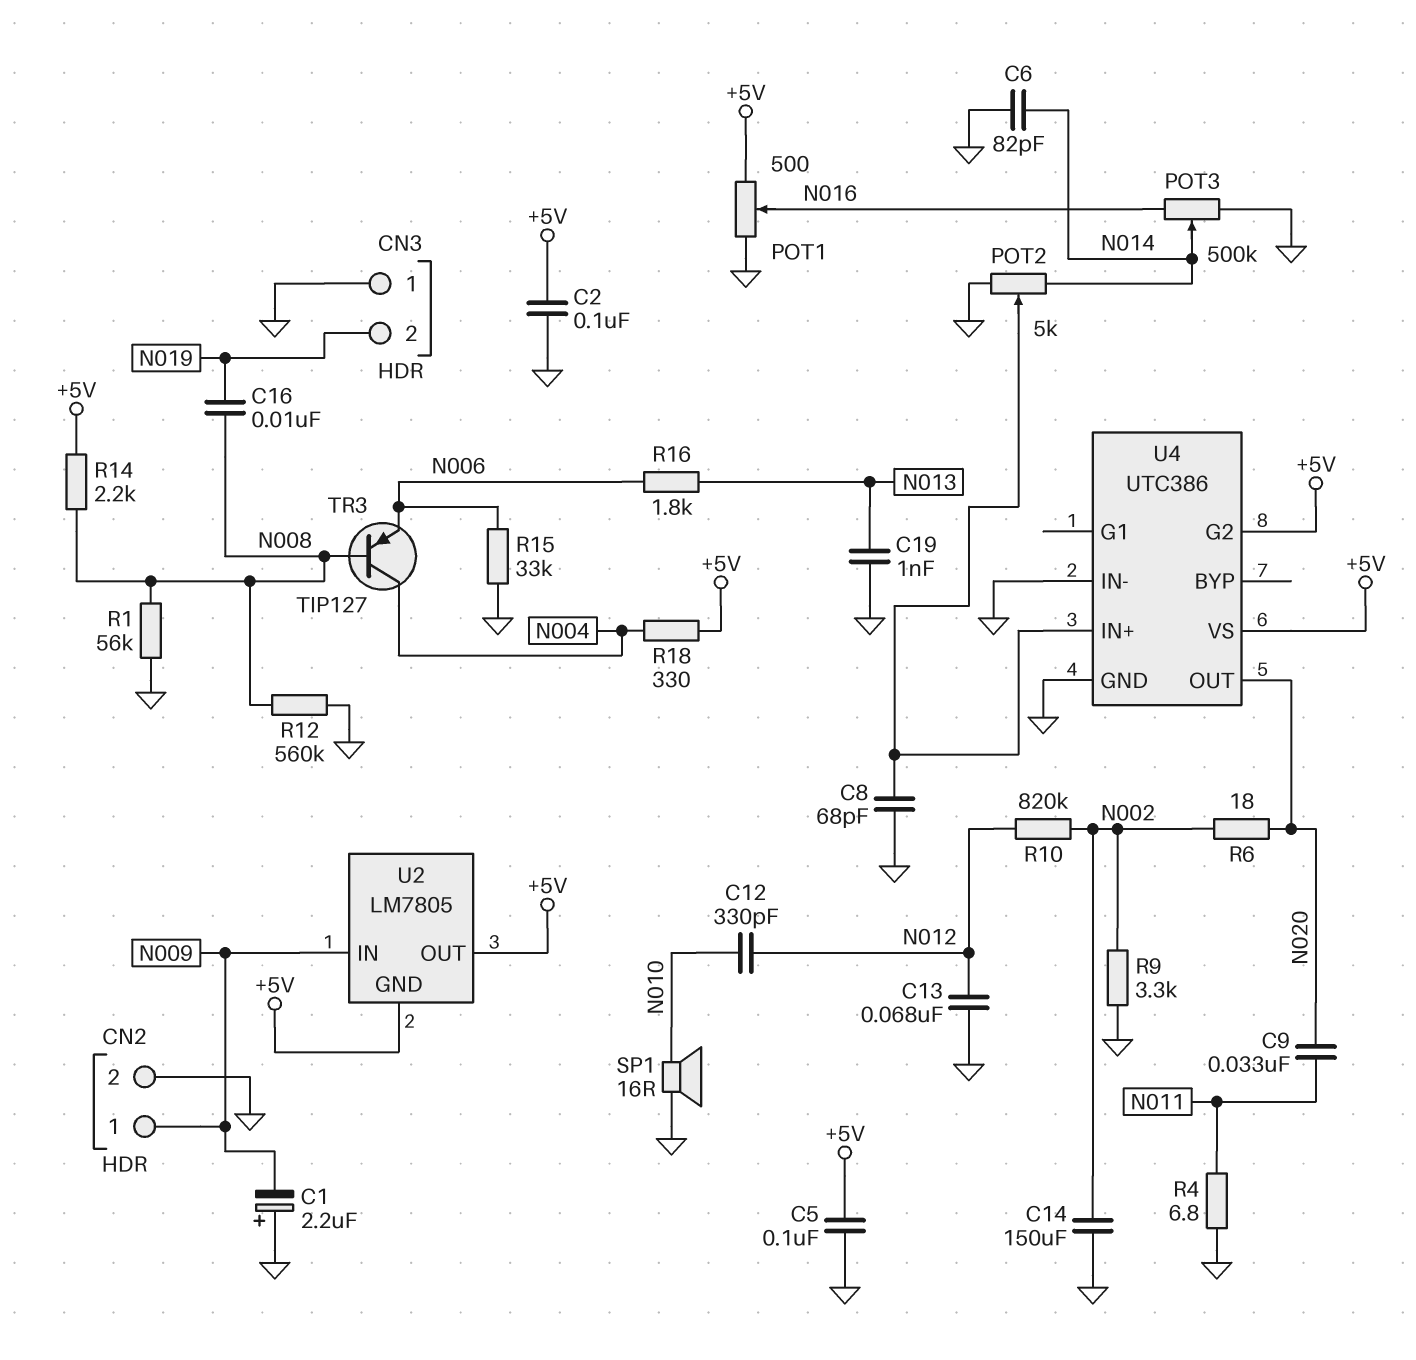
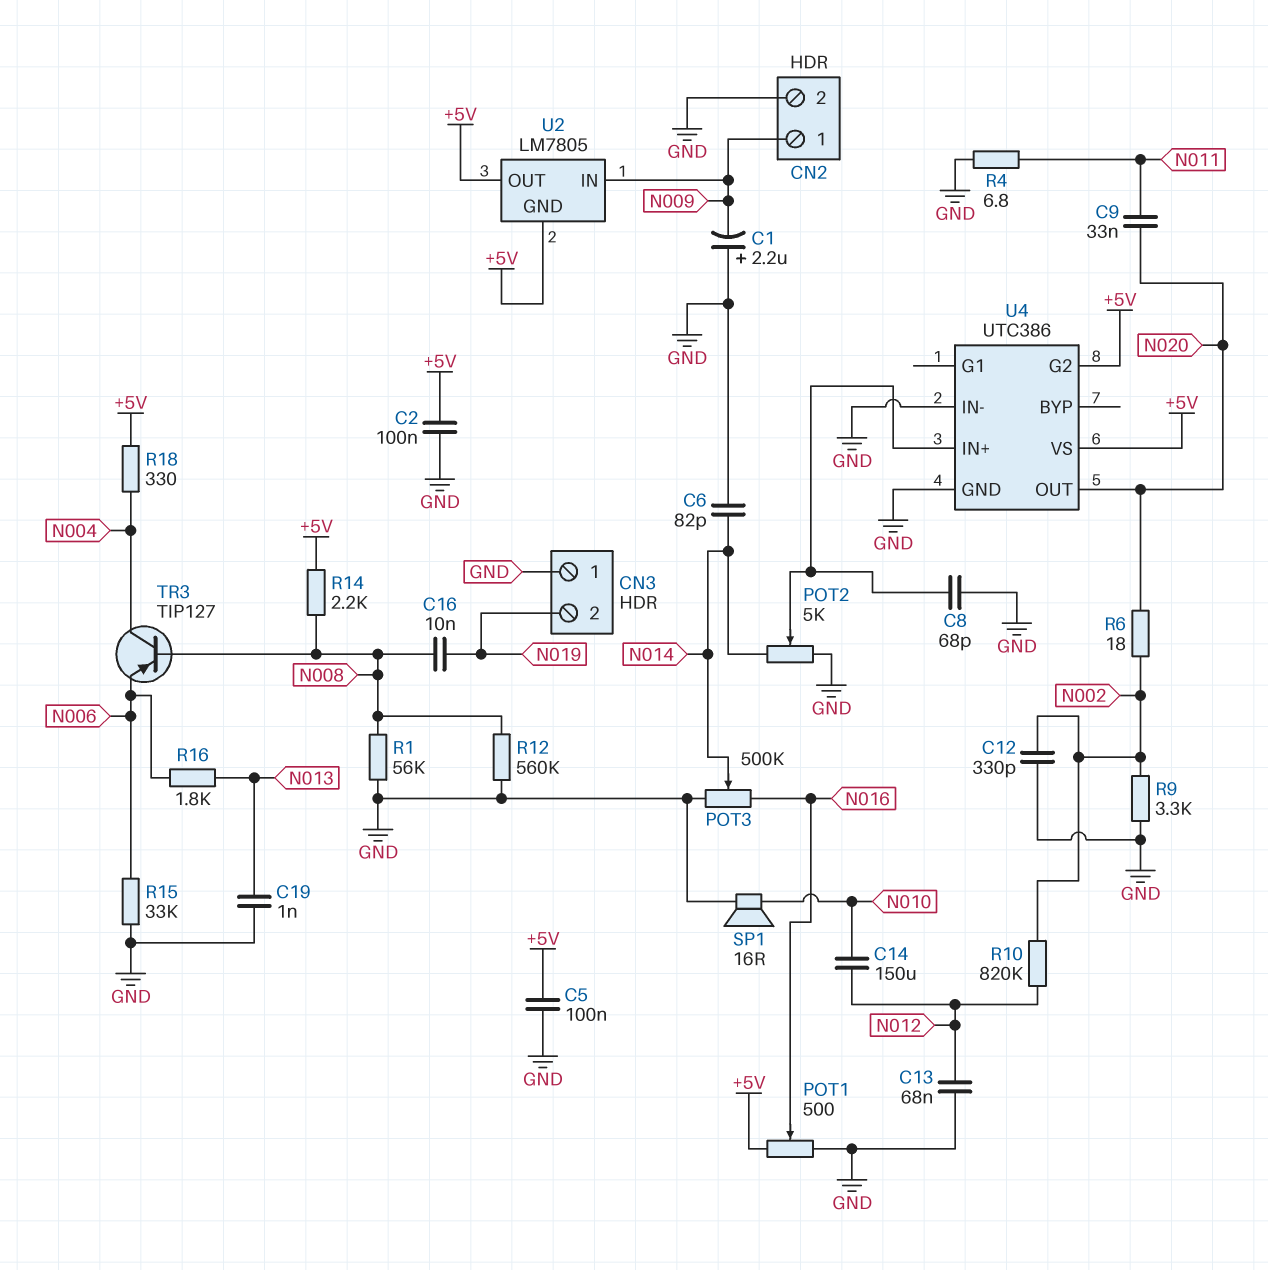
C12: 330pF (N010, N012) -> 330pF (GND, N002)
C14: 150uF (GND, N002) -> 150uF (N010, N012)

